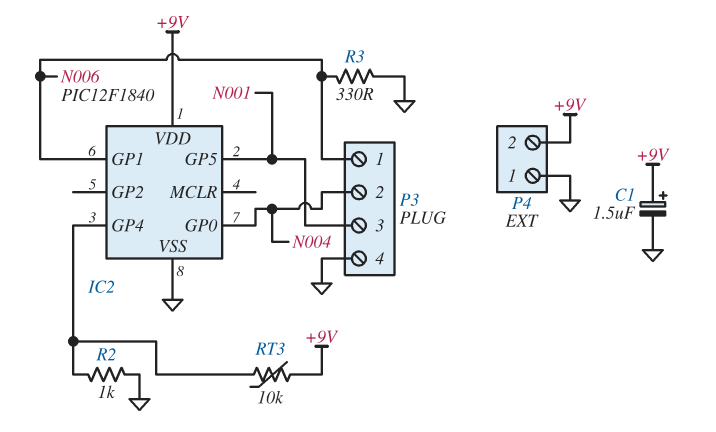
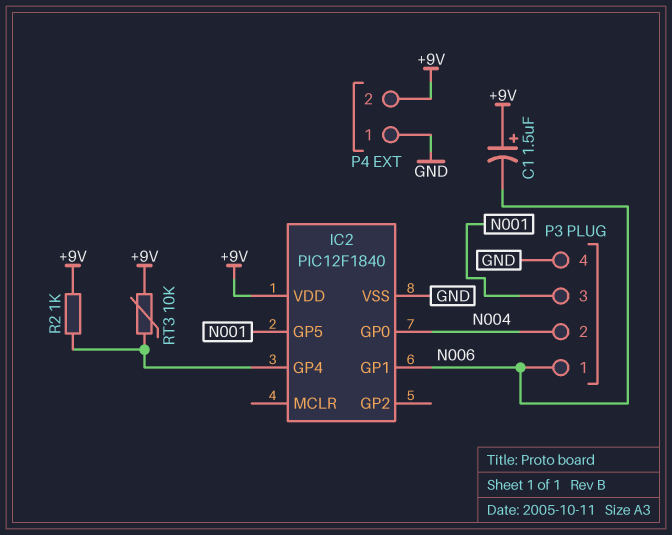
C1: 1.5uF (plus +9V, minus GND) -> 1.5uF (plus +9V, minus N006)
R2: 1k (GND, IC2/GP4) -> 1k (+9V, IC2/GP4)
R3: 330 (GND, N006) -> none

